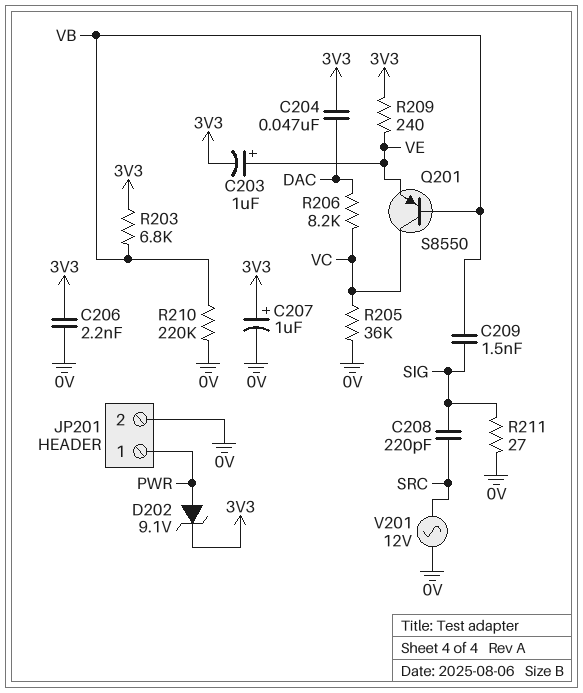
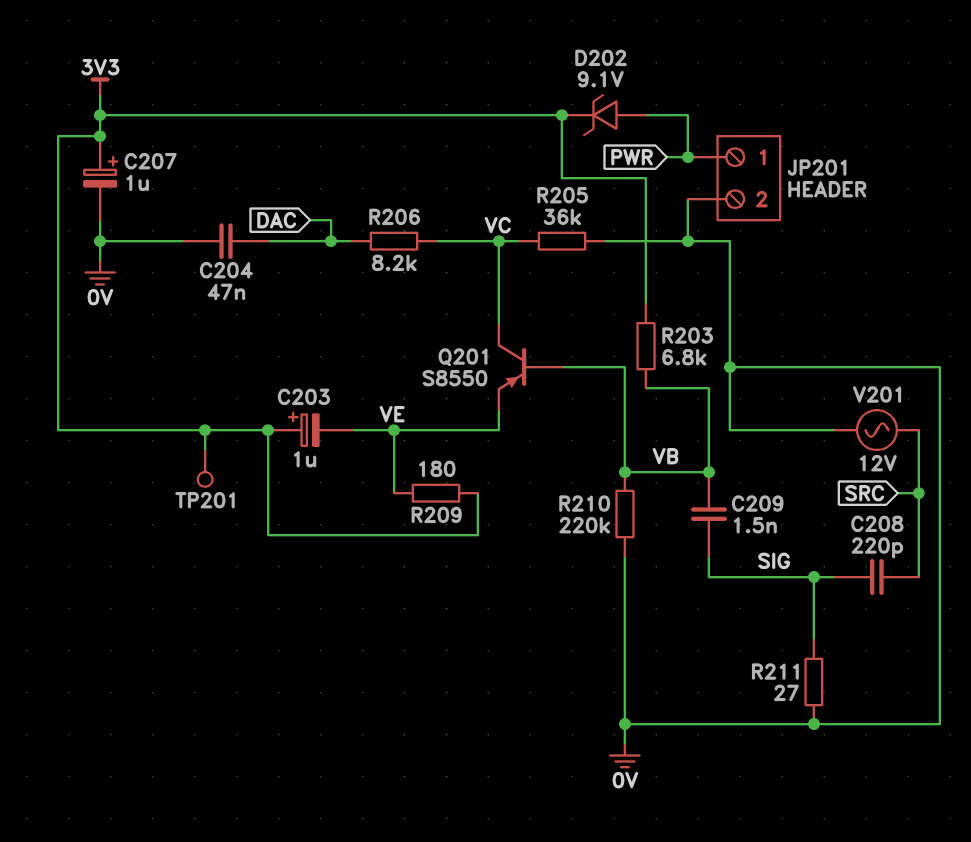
C203: 1uF (plus VE, minus 3V3) -> 1uF (plus 3V3, minus VE)
C204: 47nF (3V3, DAC) -> 47nF (0V, DAC)
C206: 2.2nF (0V, 3V3) -> none
R209: 240 (3V3, VE) -> 180 (3V3, VE)
TP201: none -> test point (3V3)

